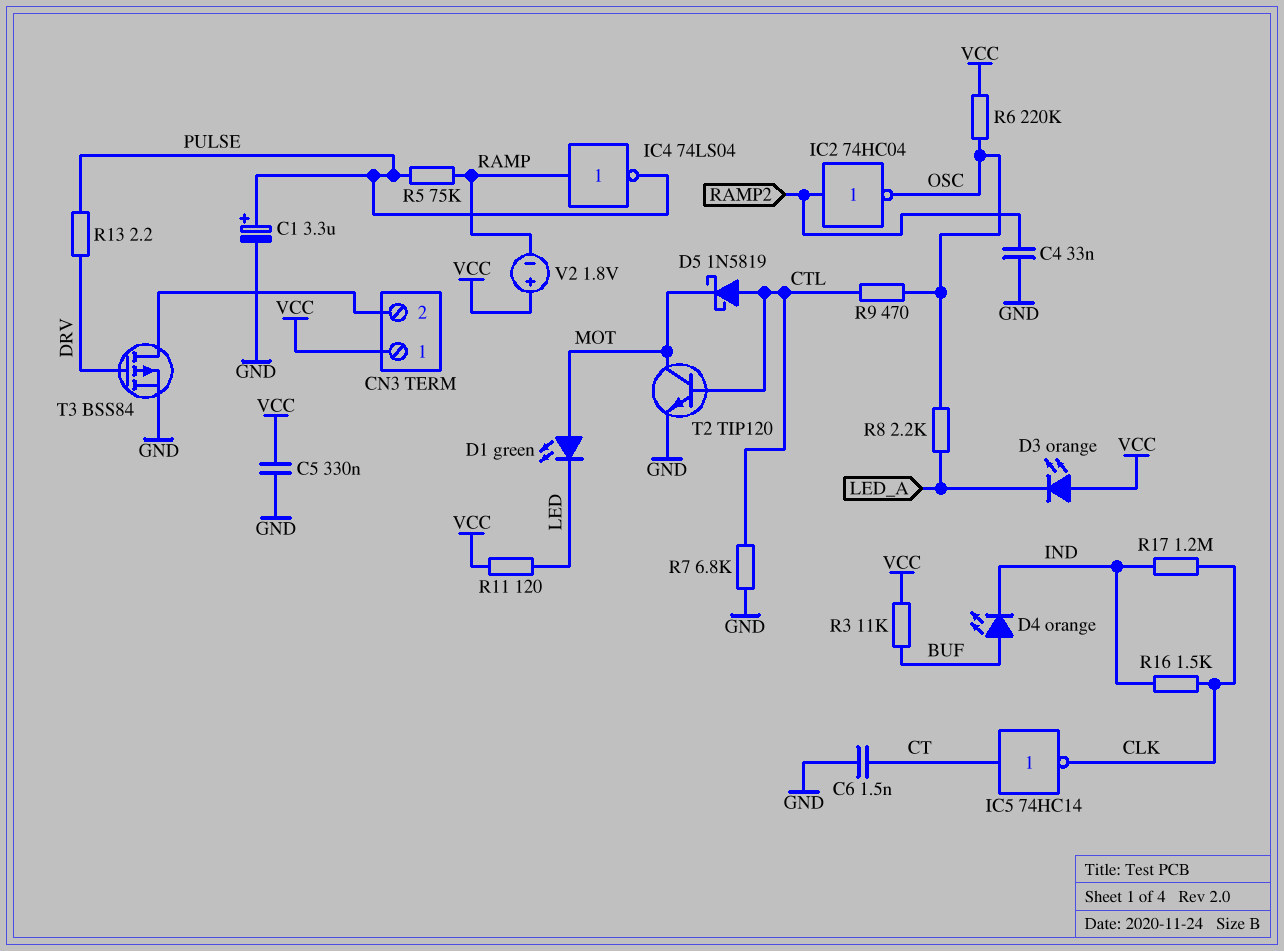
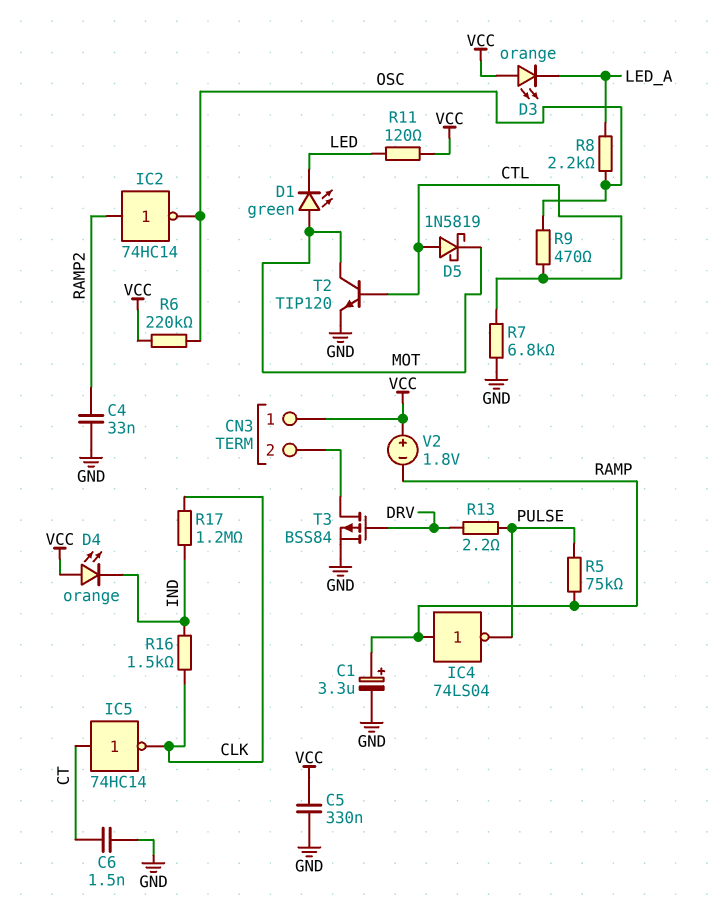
C1: 3.3uF (plus PULSE, minus GND) -> 3.3uF (plus RAMP, minus GND)
D4: LED orange (A BUF, K IND) -> LED orange (A VCC, K IND)
IC2: NOT 74HC04 (in RAMP2, out OSC) -> NOT 74HC14 (in RAMP2, out OSC)
R3: 11k (BUF, VCC) -> none

